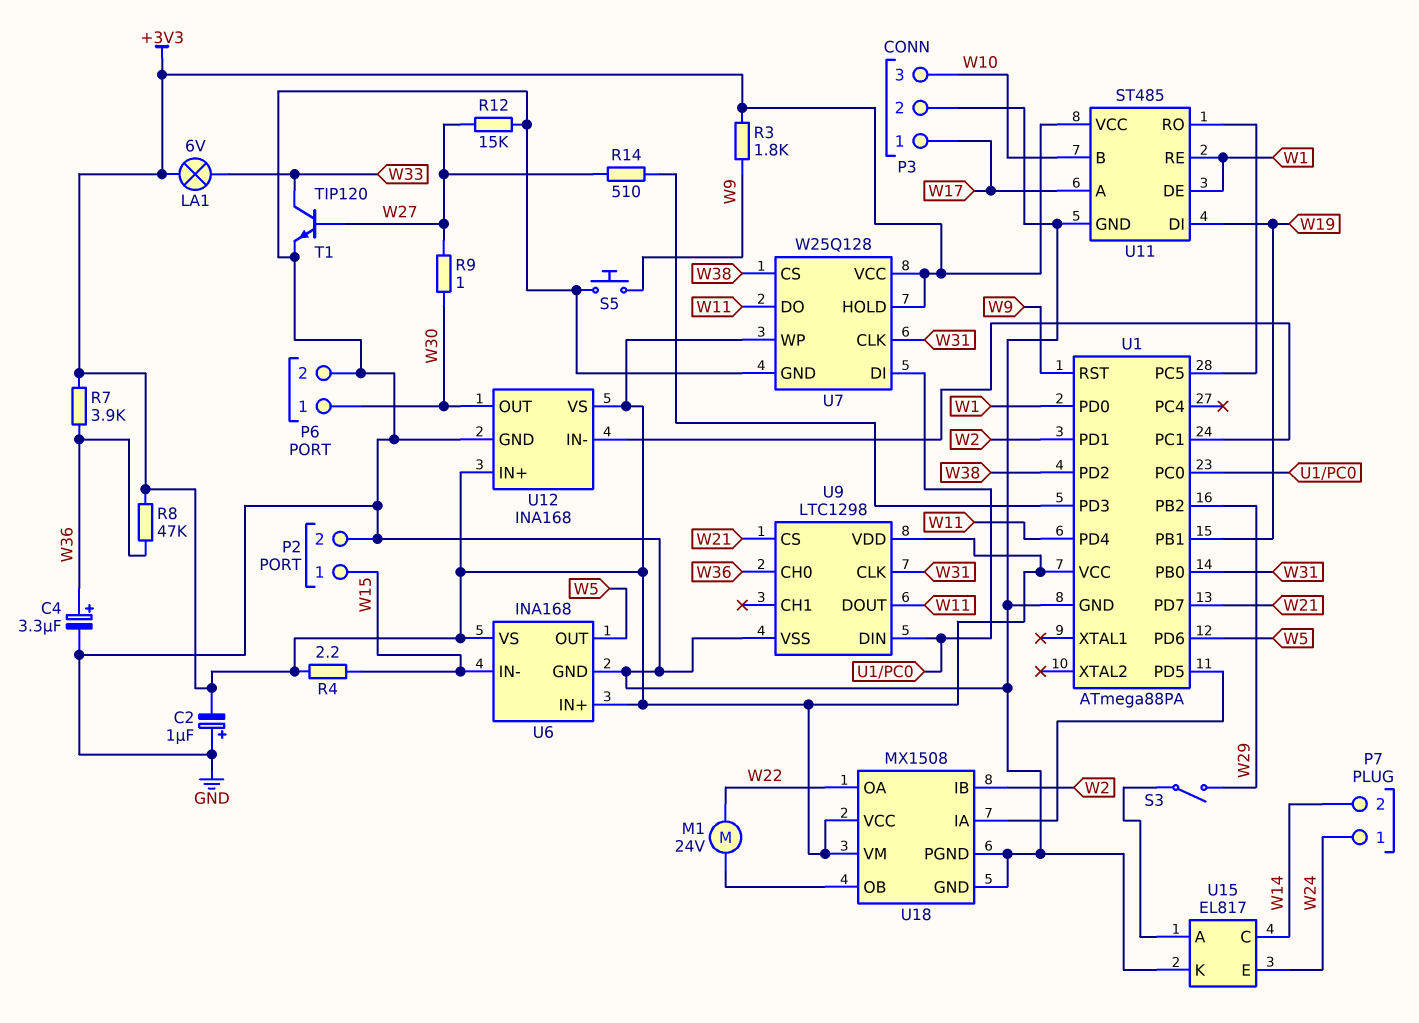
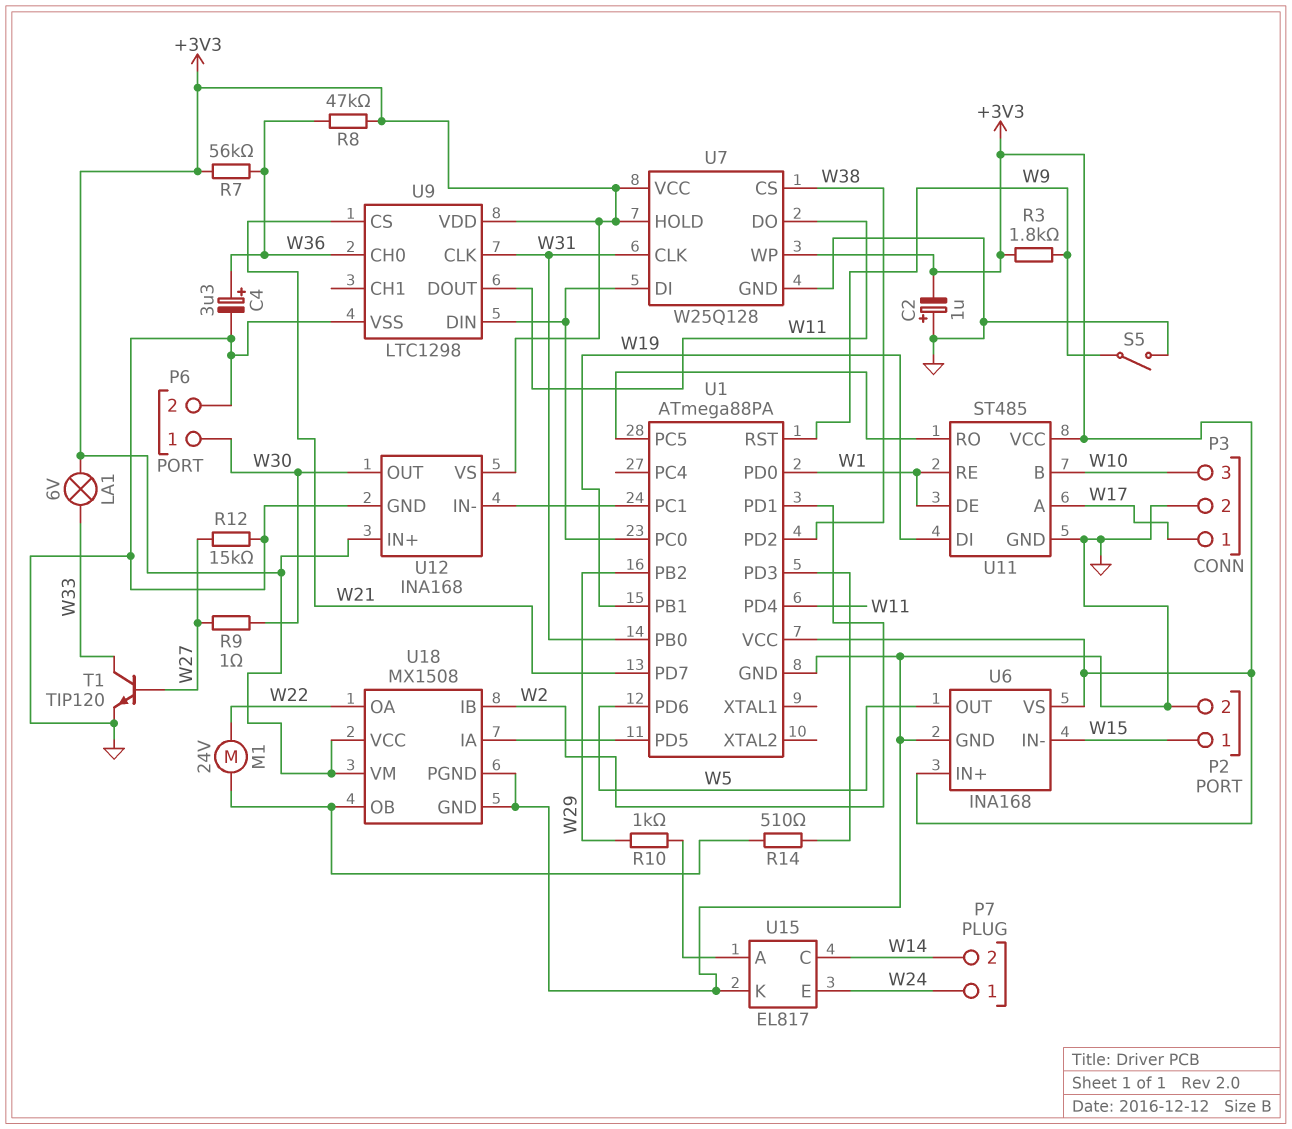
R4: 2.2 (+3V3, W15) -> none
R7: 3.9k (+3V3, W36) -> 56k (+3V3, W36)
R10: none -> 1k (U15/A, W29)
R14: 510 (U1/PD3, W27) -> 510 (U1/PD3, U18/OB)
S3: switch (U15/A, W29) -> none
S5: button (GND, W9) -> switch (GND, W9)

